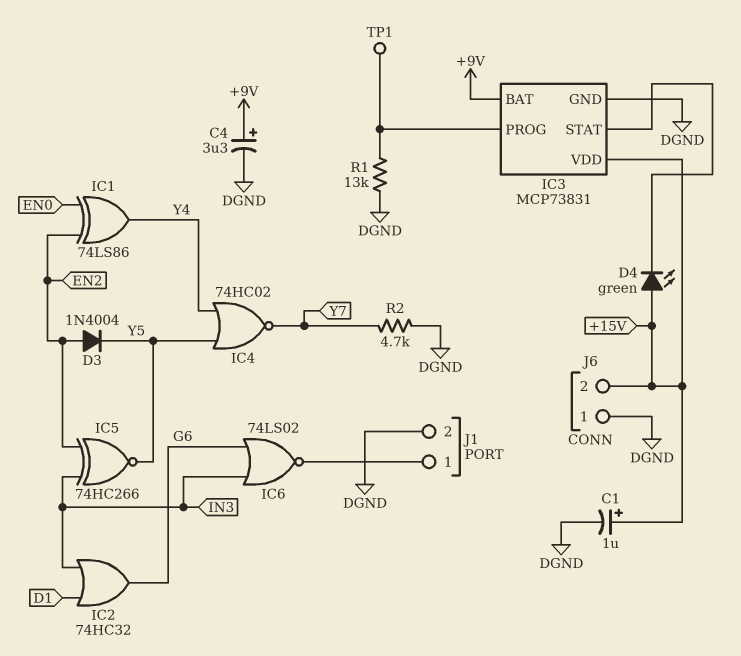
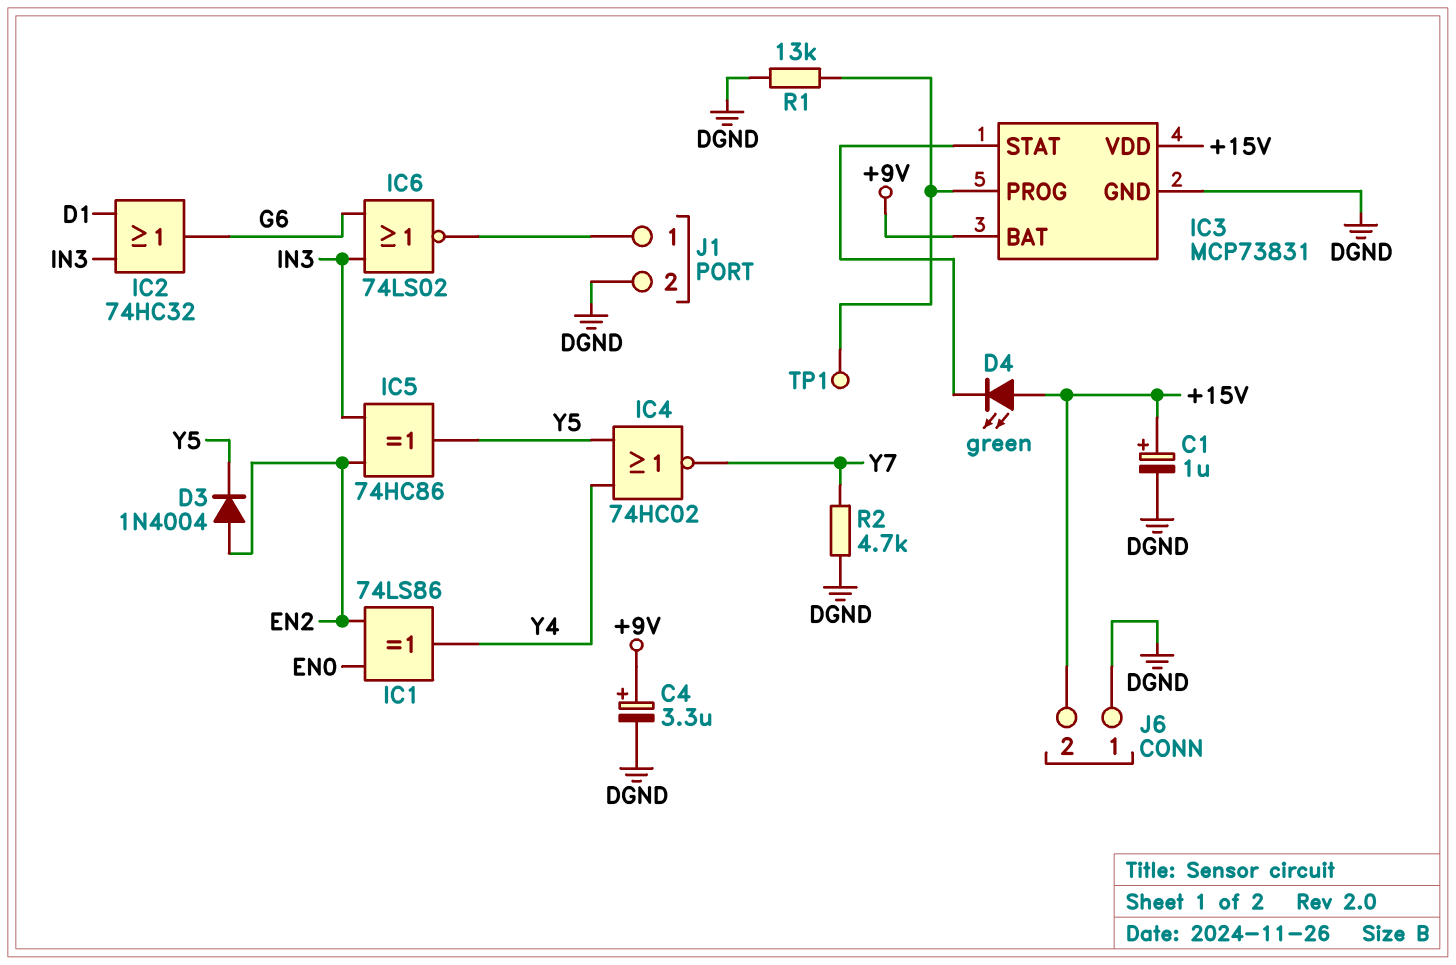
IC5: XNOR 74HC266 (in EN2, in IN3, out Y5) -> XOR 74HC86 (in EN2, in IN3, out Y5)

